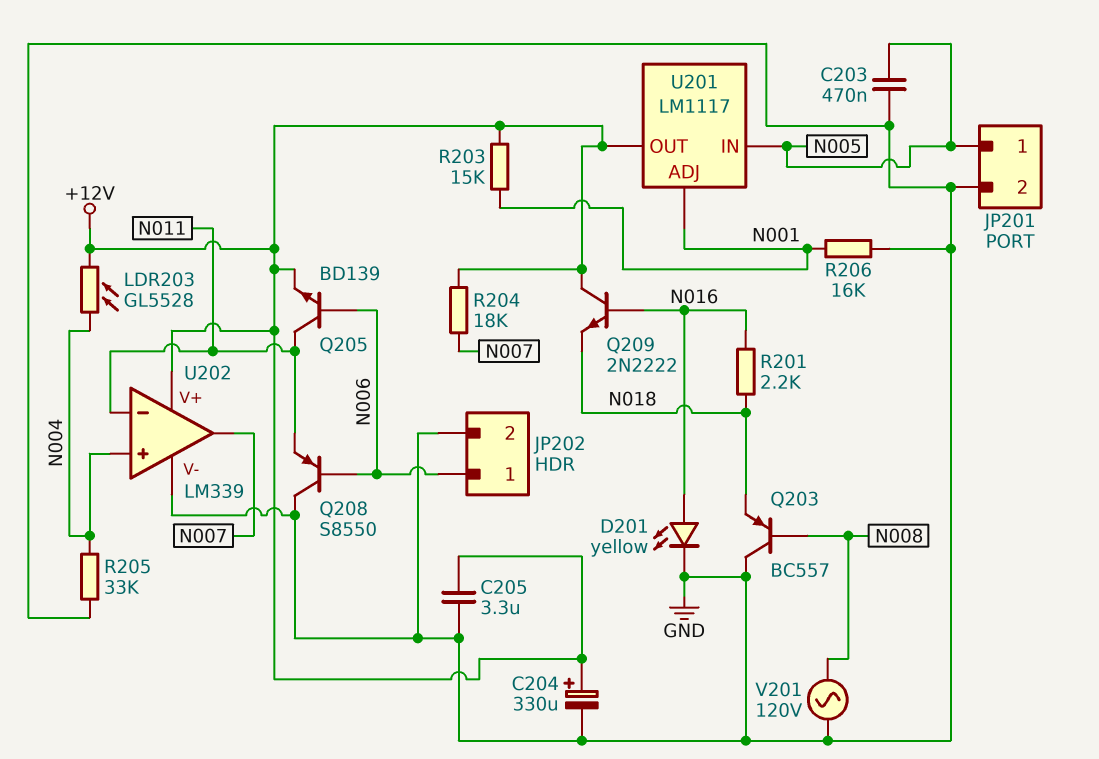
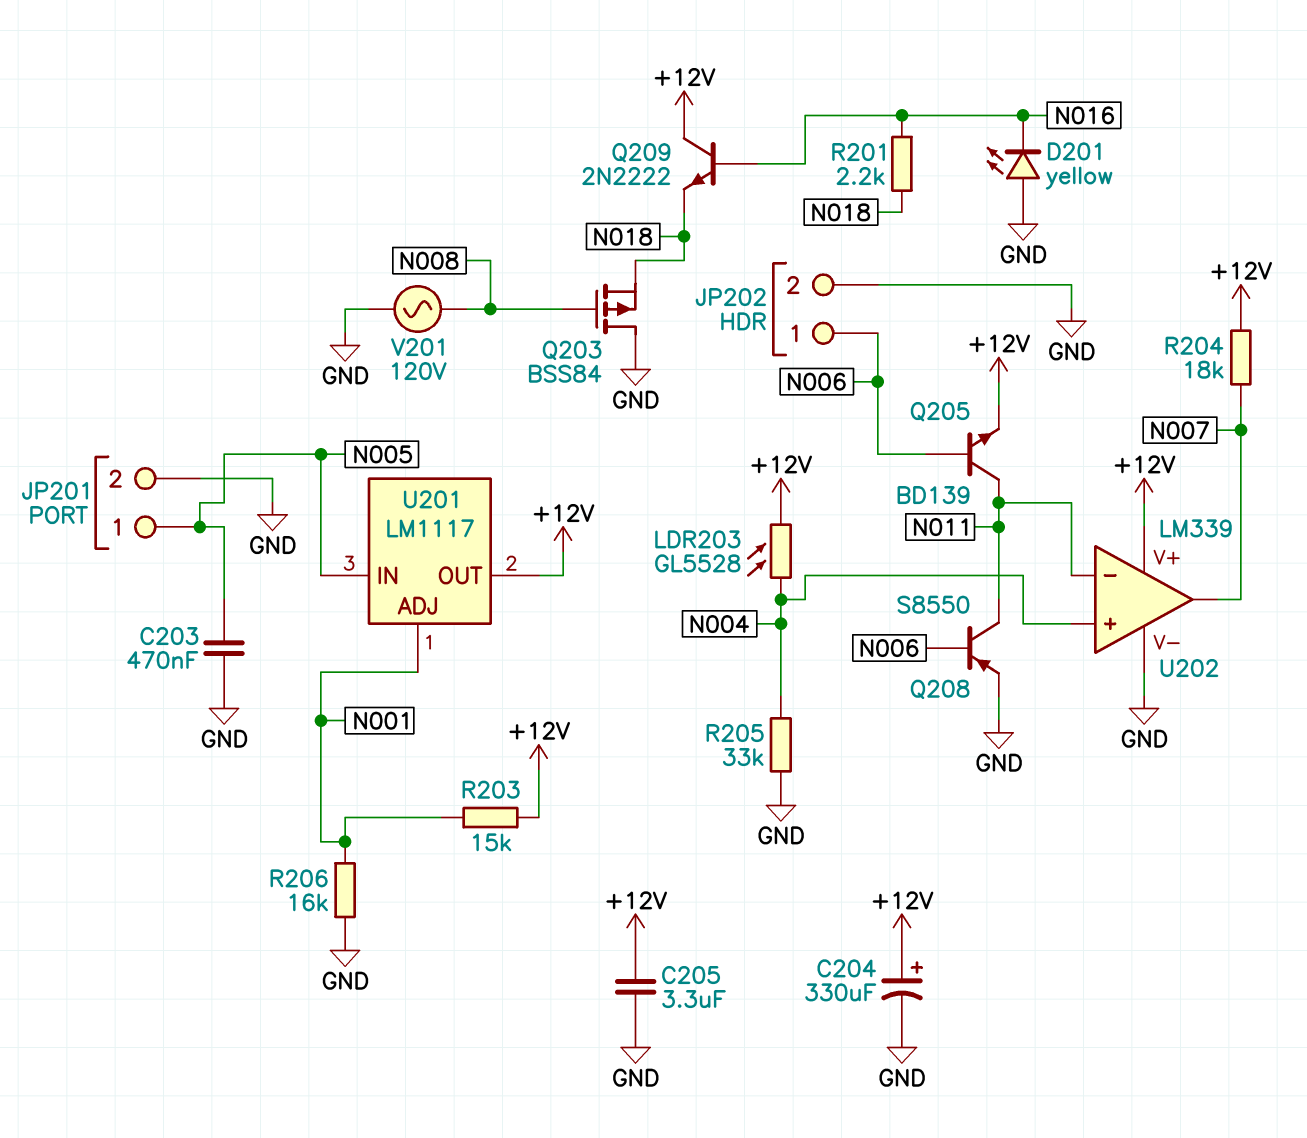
D201: LED yellow (A N016, K GND) -> LED yellow (A GND, K N016)
Q203: PNP BC557 (B N008, C GND, E N018) -> PMOS BSS84 (G N008, D GND, S N018)
Q208: PNP S8550 (B N006, C GND, E N011) -> PNP S8550 (B N006, C N011, E GND)

